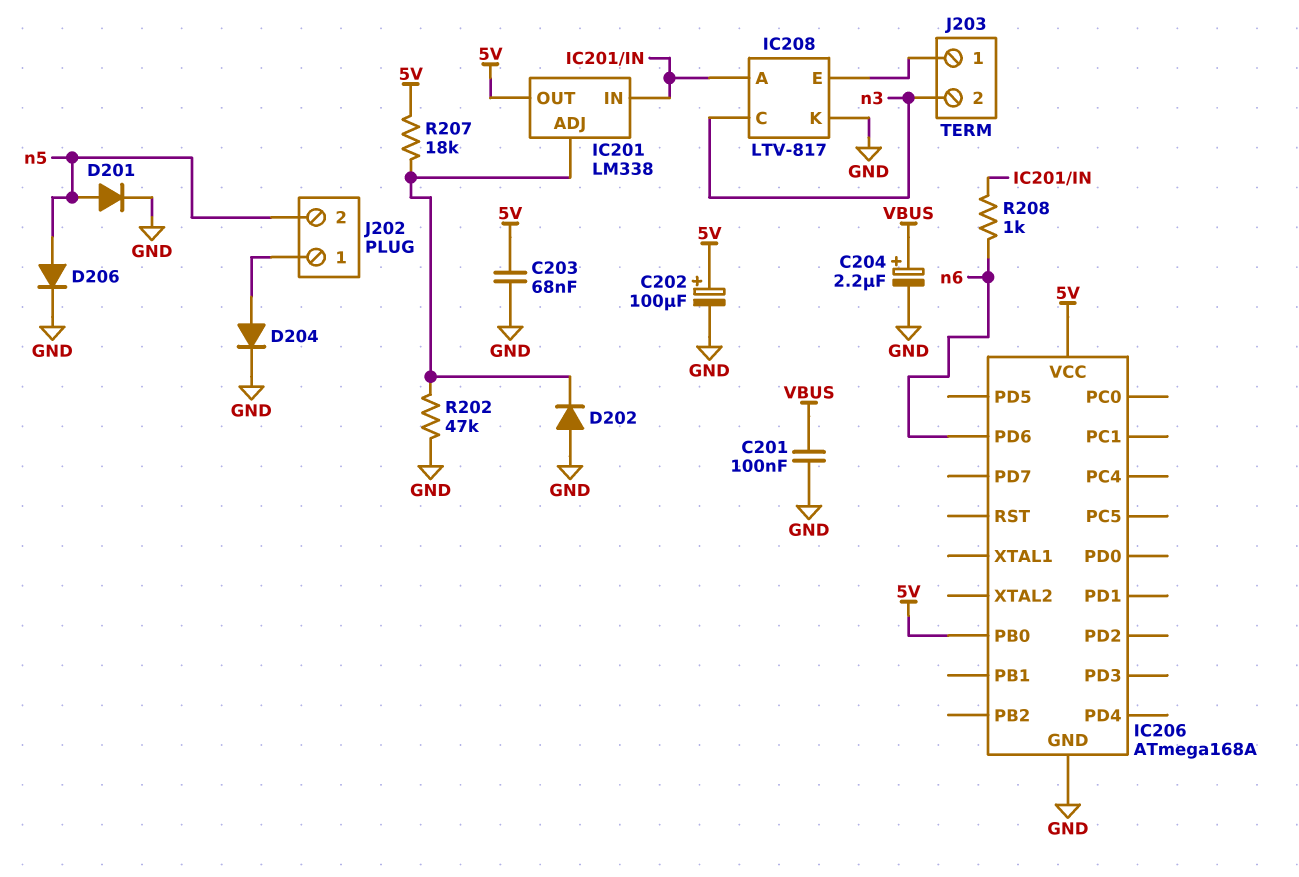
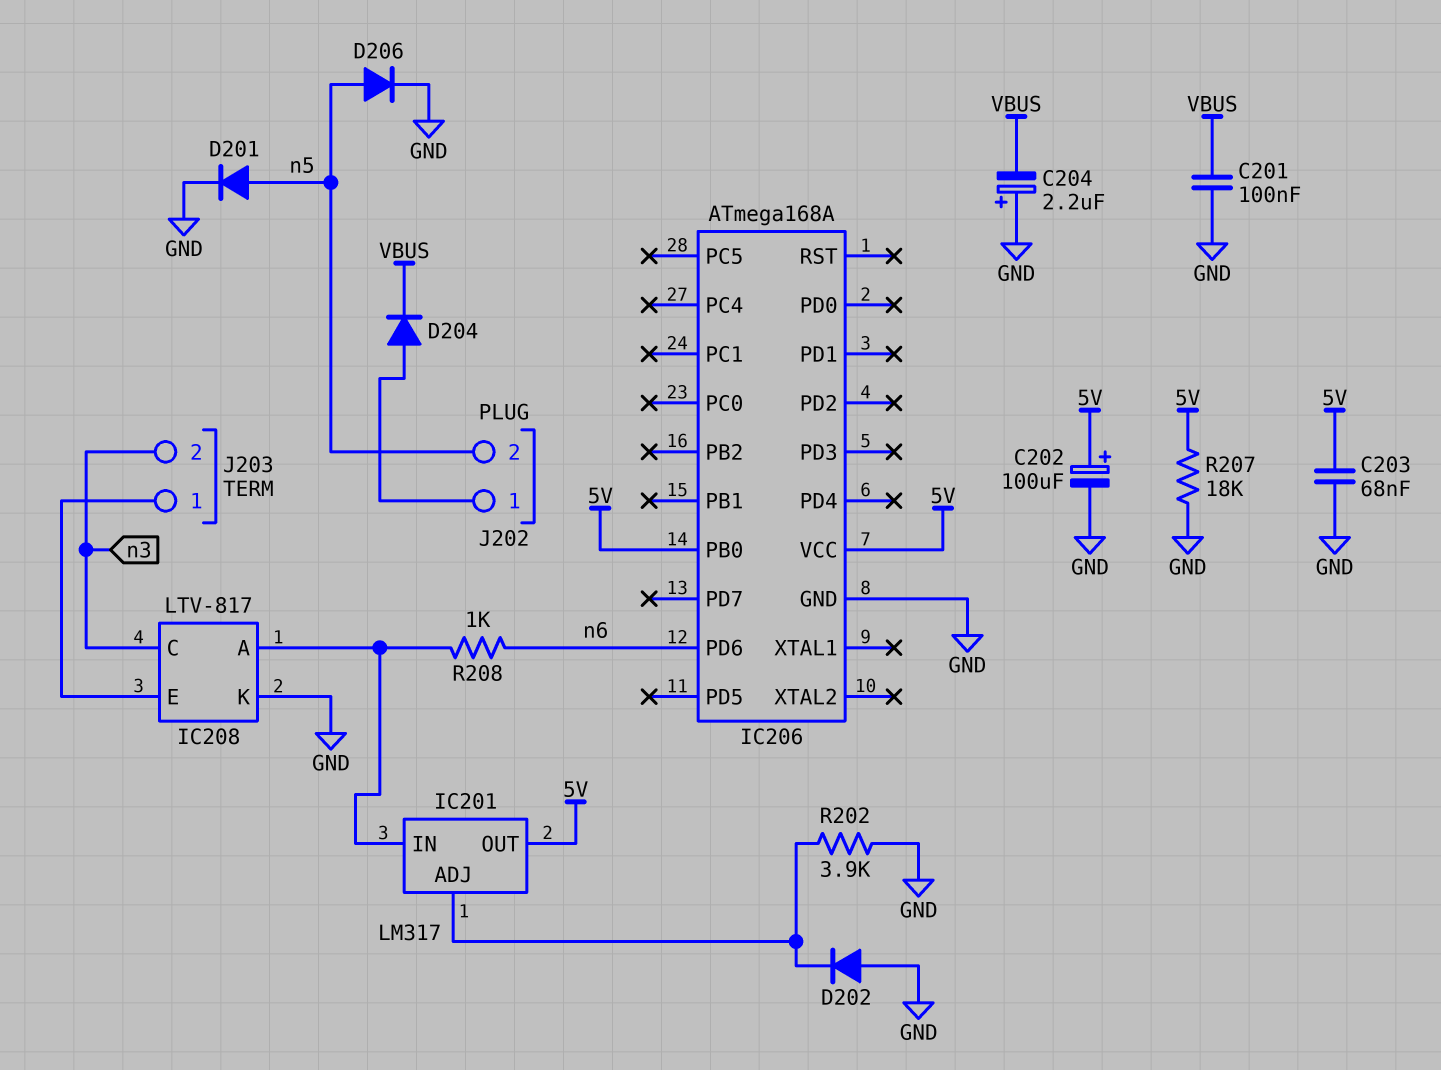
C204: 2.2uF (plus VBUS, minus GND) -> 2.2uF (plus GND, minus VBUS)
D204: diode (A J202/1, K GND) -> diode (A J202/1, K VBUS)
IC201: LM338 -> LM317
R202: 47k (GND, IC201/ADJ) -> 3.9k (GND, IC201/ADJ)
R207: 18k (5V, IC201/ADJ) -> 18k (5V, GND)

